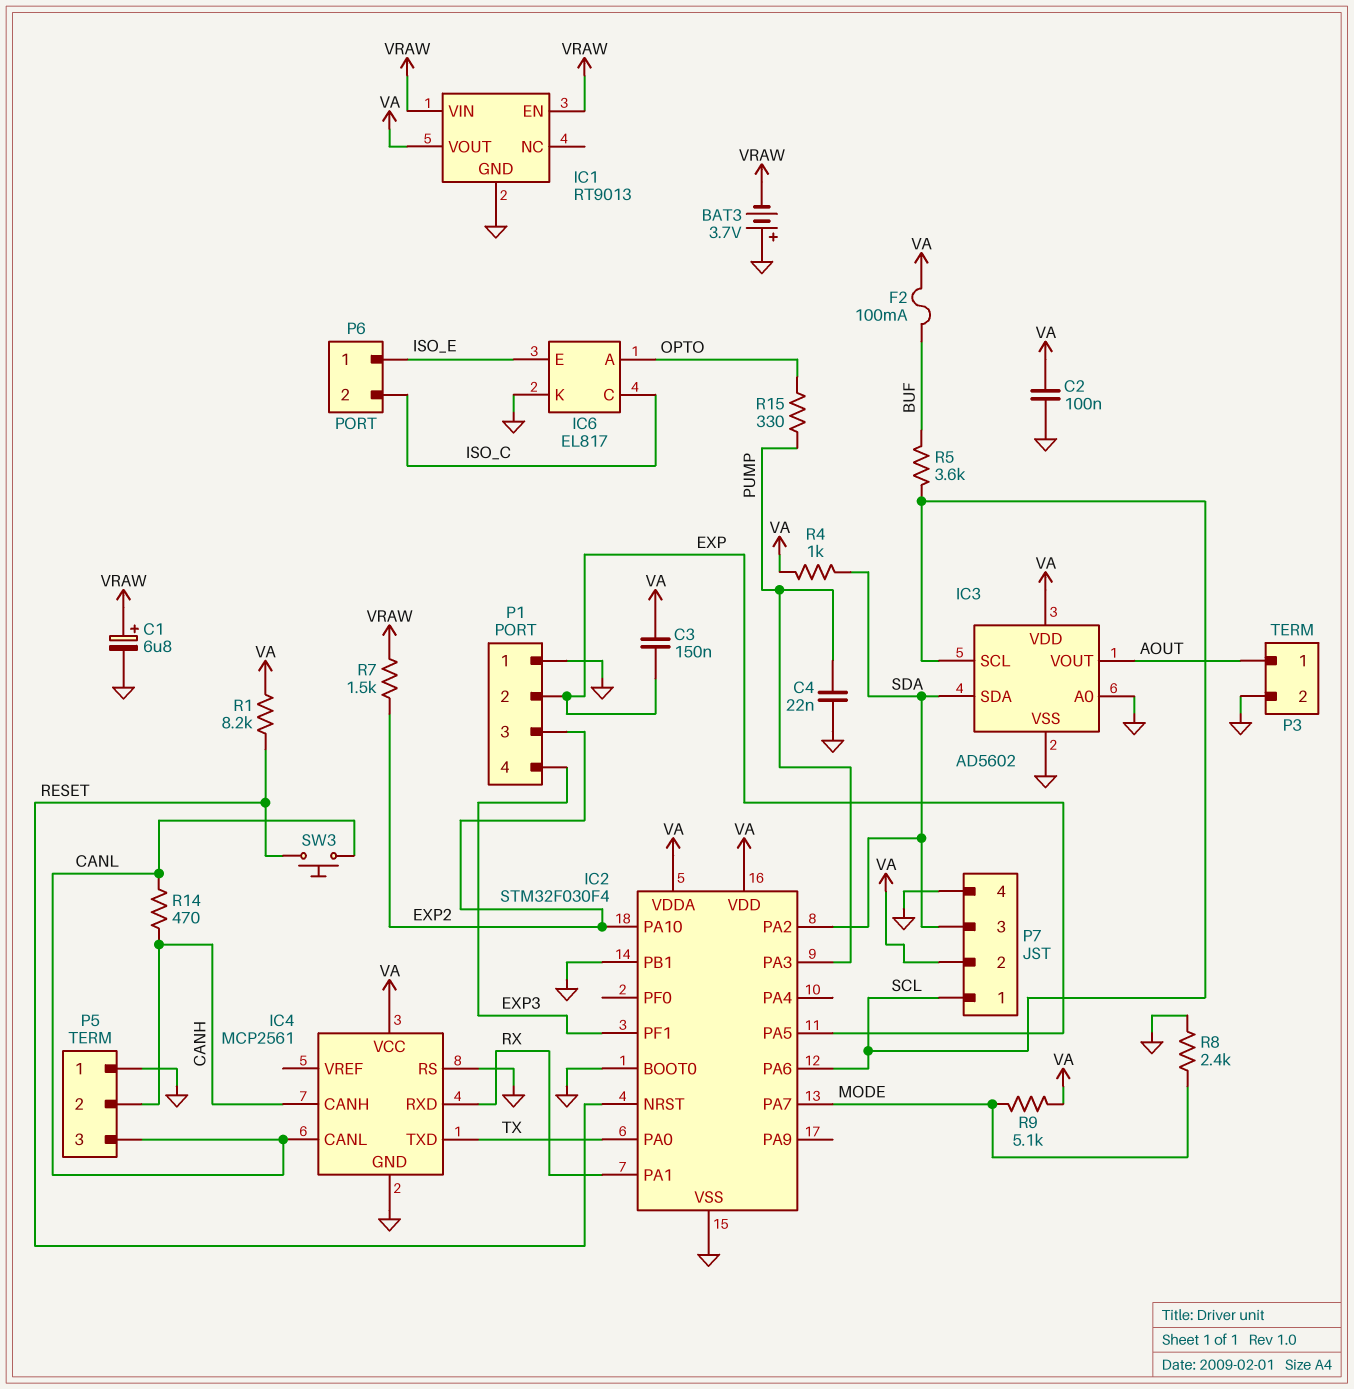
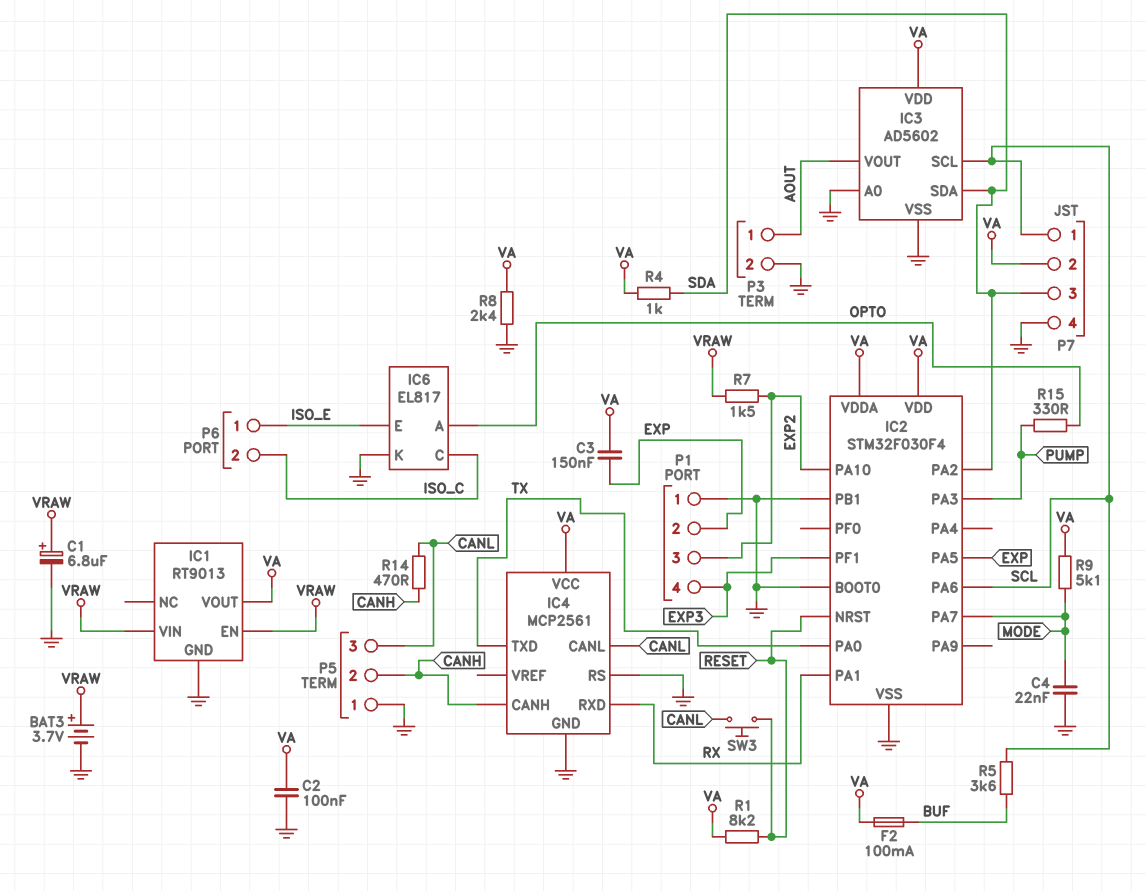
BAT3: 3.7V (plus GND, minus VRAW) -> 3.7V (plus VRAW, minus GND)
C4: 22nF (GND, PUMP) -> 22nF (GND, MODE)
R8: 2.4k (GND, MODE) -> 2.4k (GND, VA)

